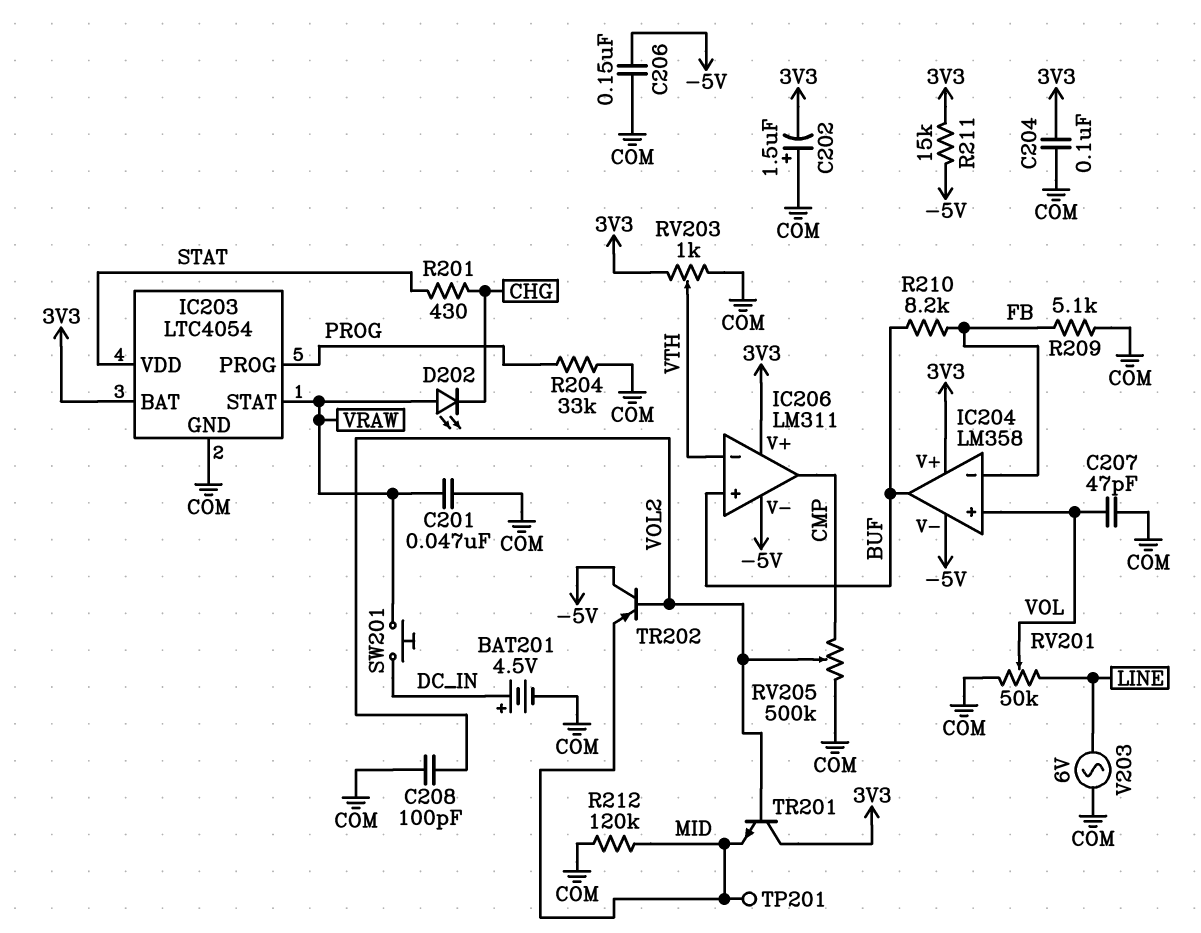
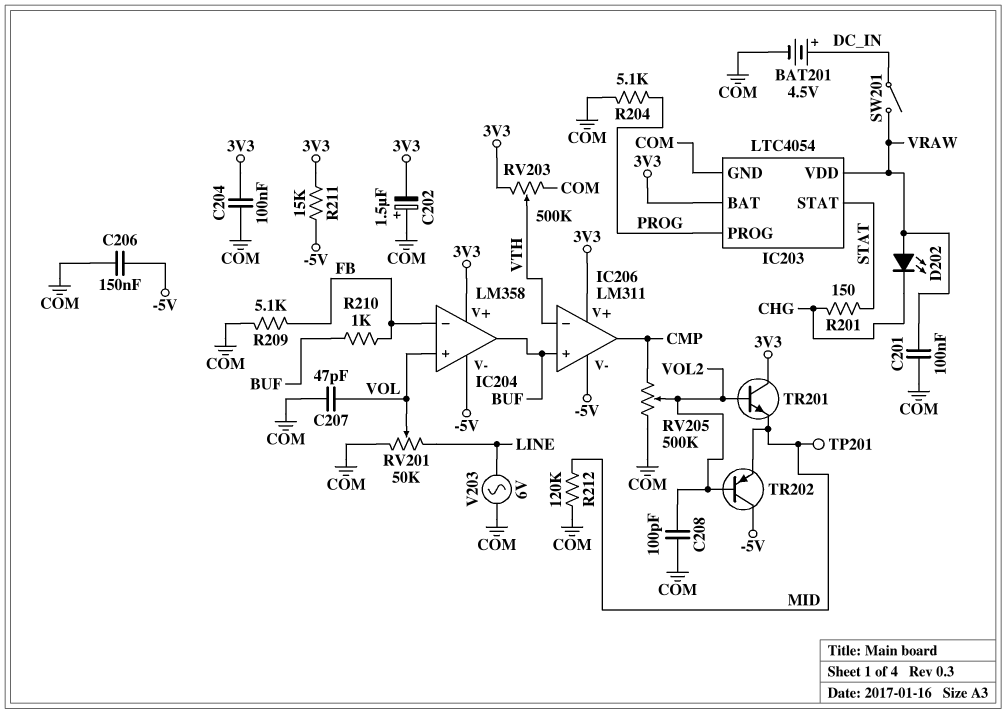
C201: 47nF (COM, VRAW) -> 100nF (COM, VRAW)
IC203 pin STAT: VRAW -> STAT
IC203 pin VDD: STAT -> VRAW
R201: 430 (CHG, STAT) -> 150 (CHG, STAT)
R204: 33k (COM, PROG) -> 5.1k (COM, PROG)
R210: 8.2k (BUF, FB) -> 1k (BUF, FB)
RV203: 1k (3V3, COM, wiper VTH) -> 500k (3V3, COM, wiper VTH)
SW201: button (DC_IN, VRAW) -> switch (DC_IN, VRAW)

